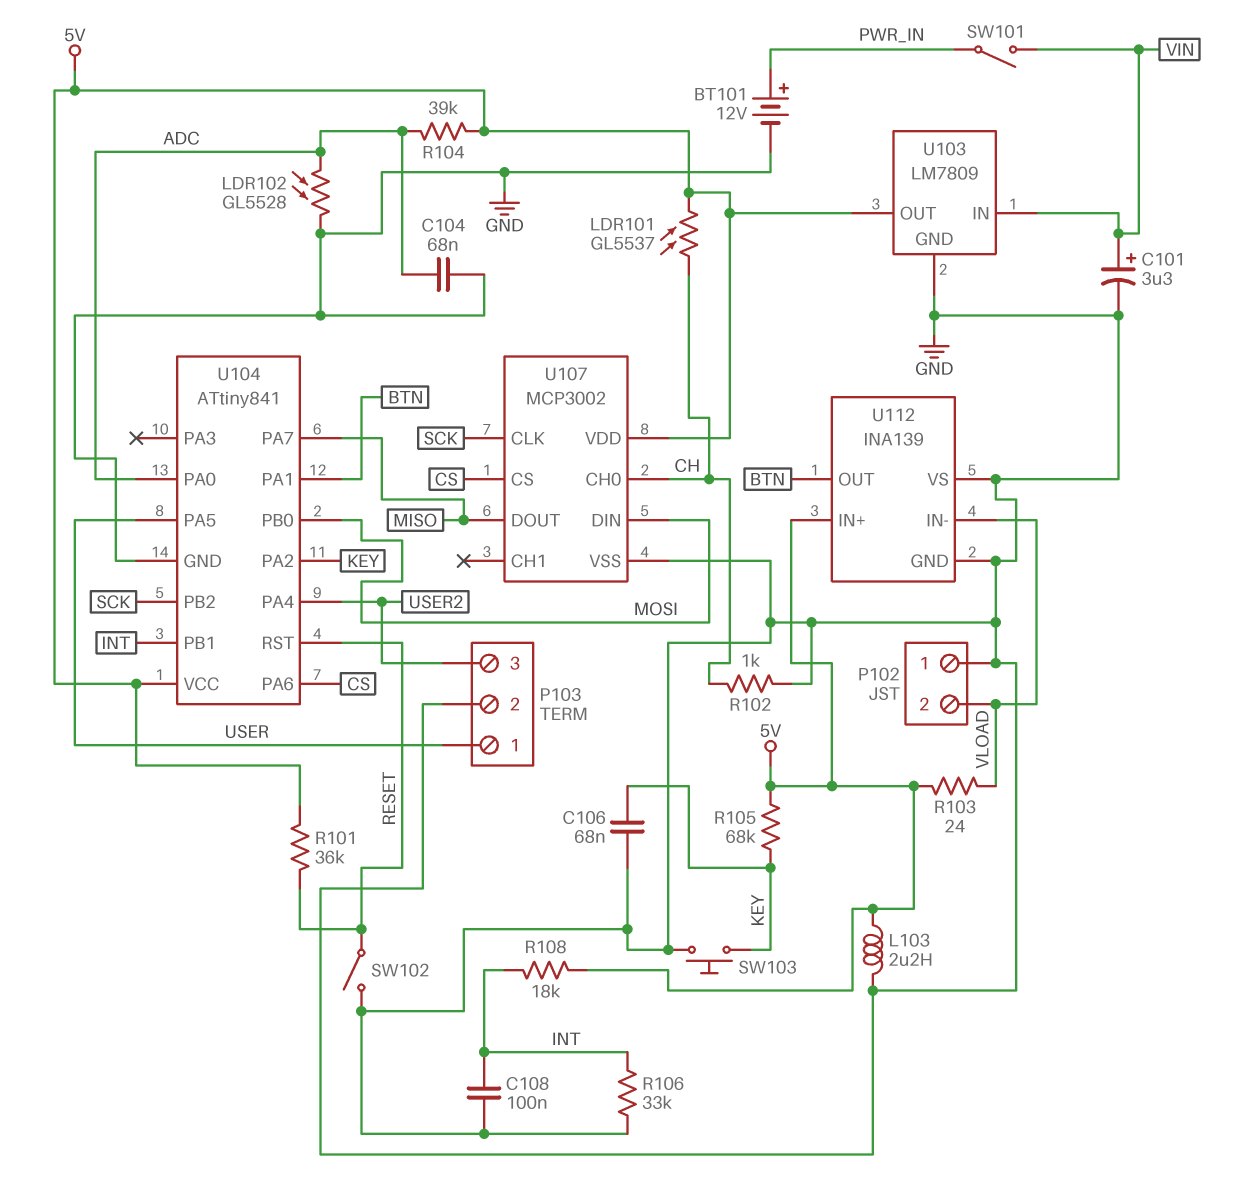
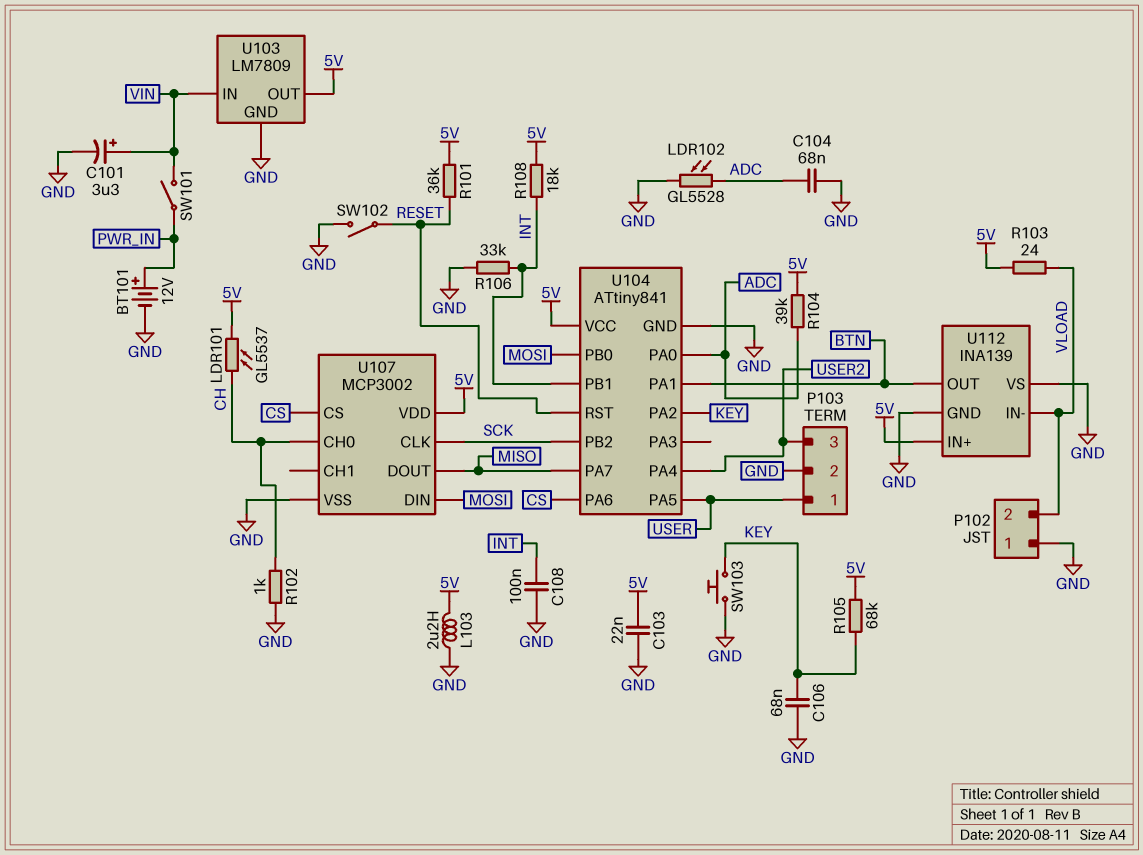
C103: none -> 22nF (5V, GND)

